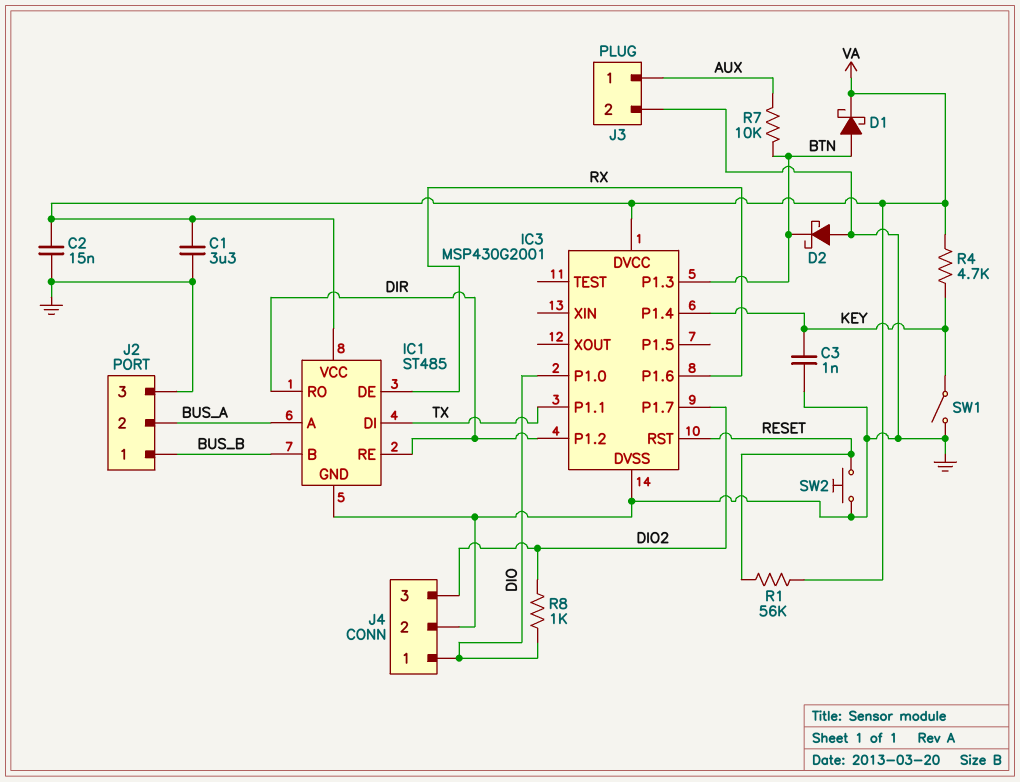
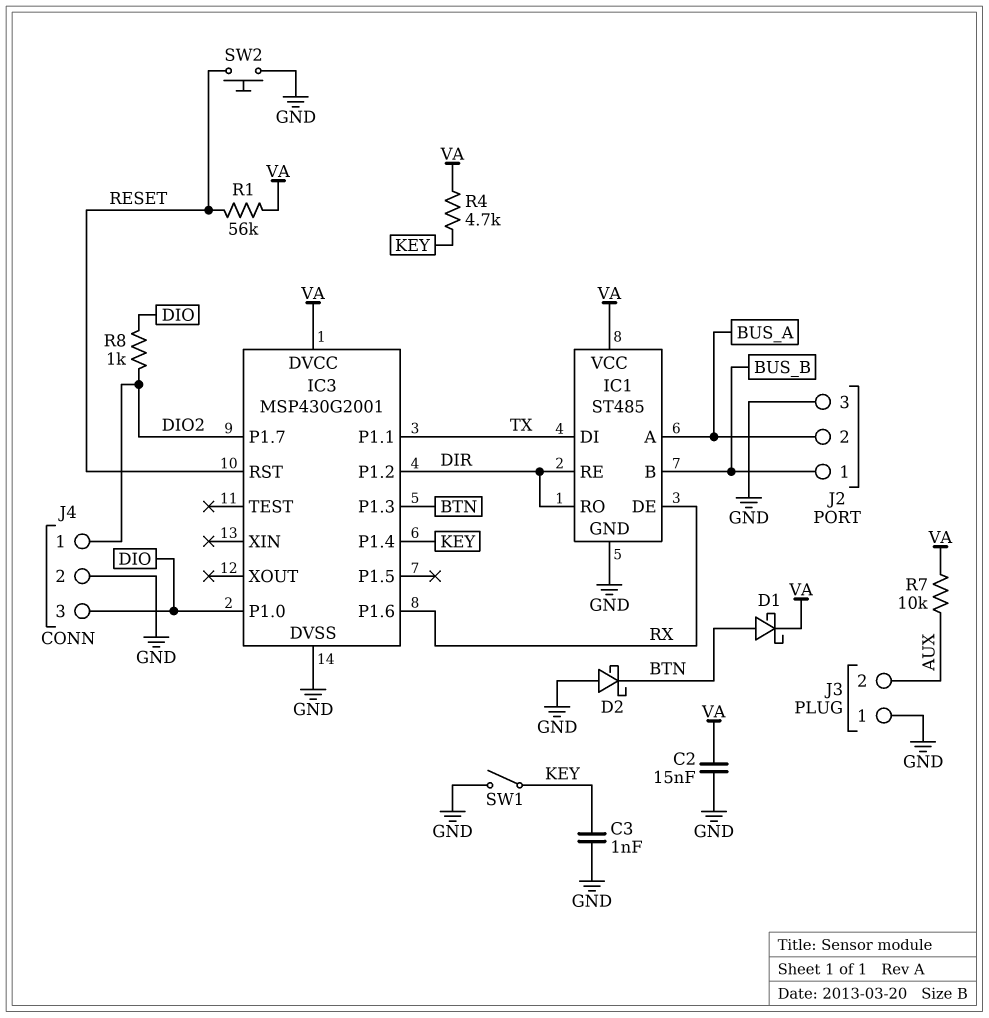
C1: 3.3uF (GND, VA) -> none
J3 pin 1: AUX -> GND
J3 pin 2: GND -> AUX
J4 pin 1: DIO -> DIO2
J4 pin 3: DIO2 -> DIO
R7: 10k (AUX, BTN) -> 10k (AUX, VA)

